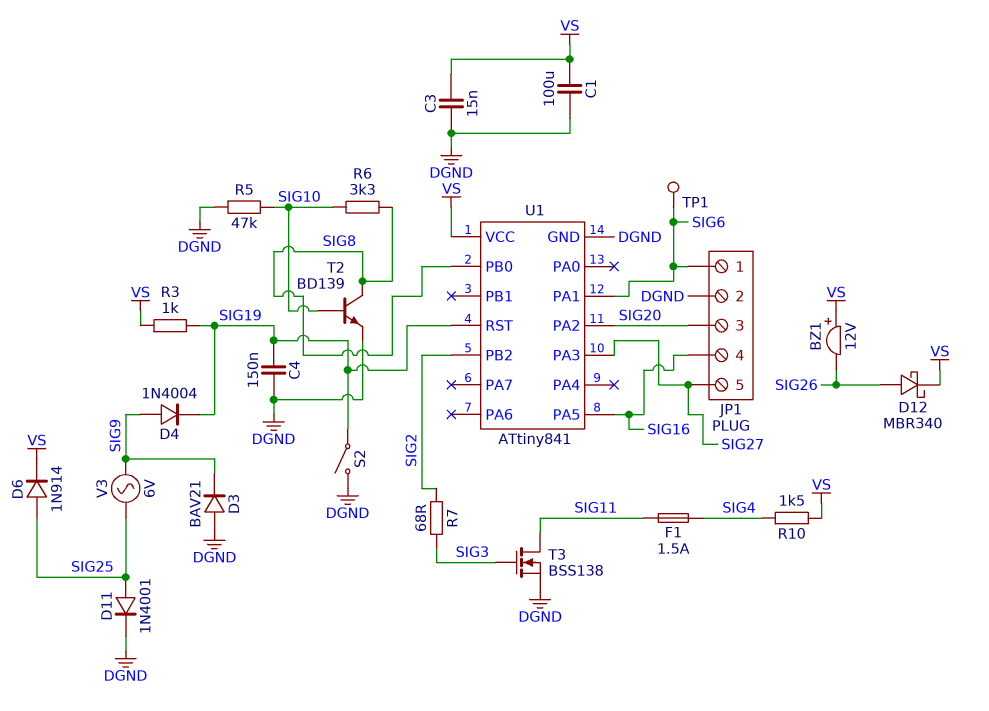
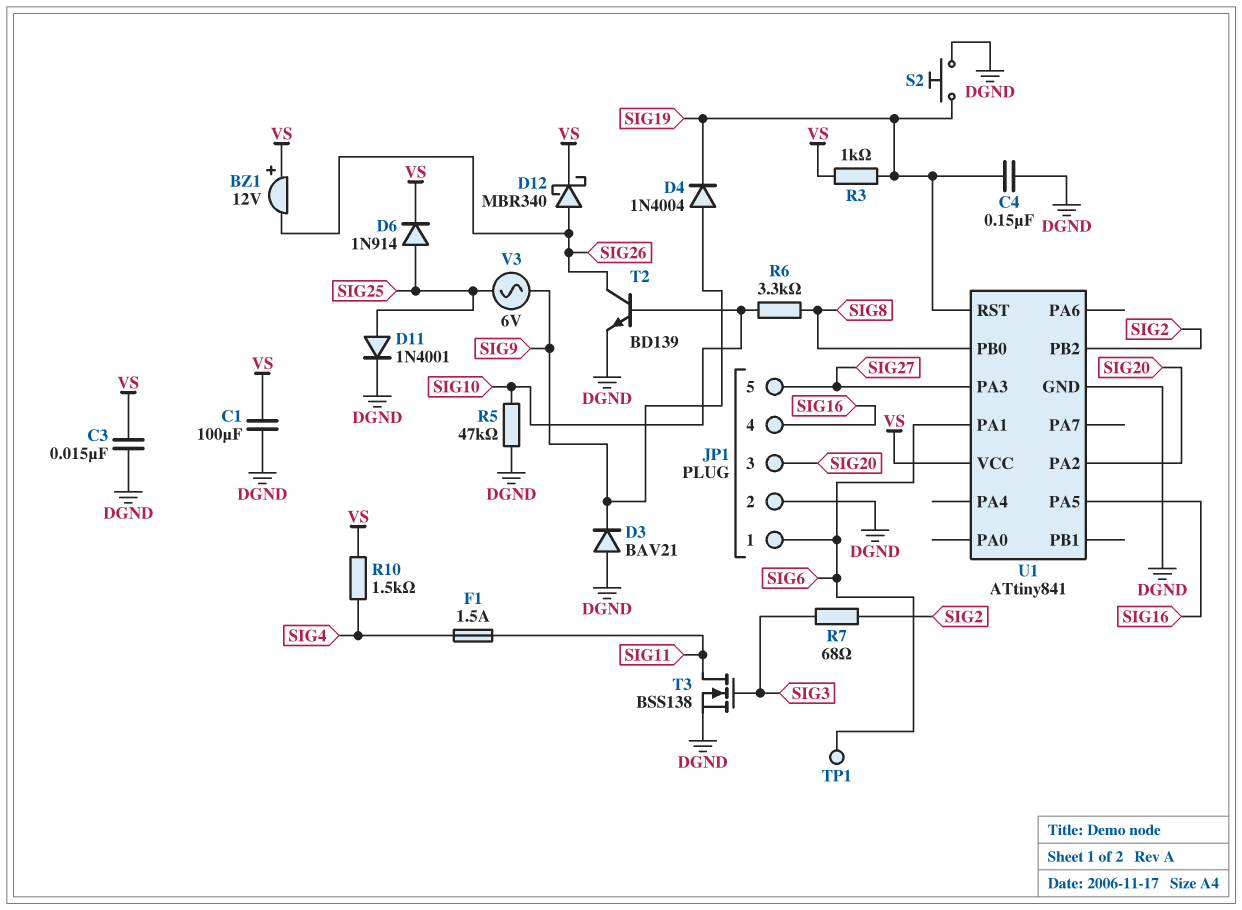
S2: switch (DGND, SIG19) -> button (DGND, SIG19)
T2: NPN BD139 (B SIG10, C SIG8, E DGND) -> NPN BD139 (B SIG10, C SIG26, E DGND)

